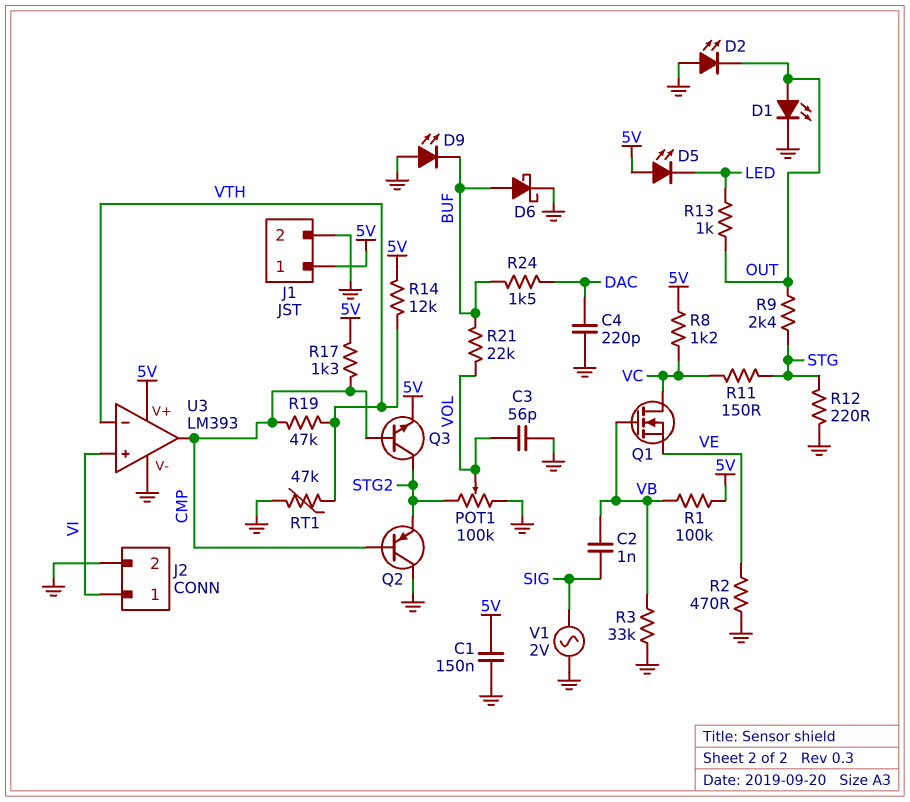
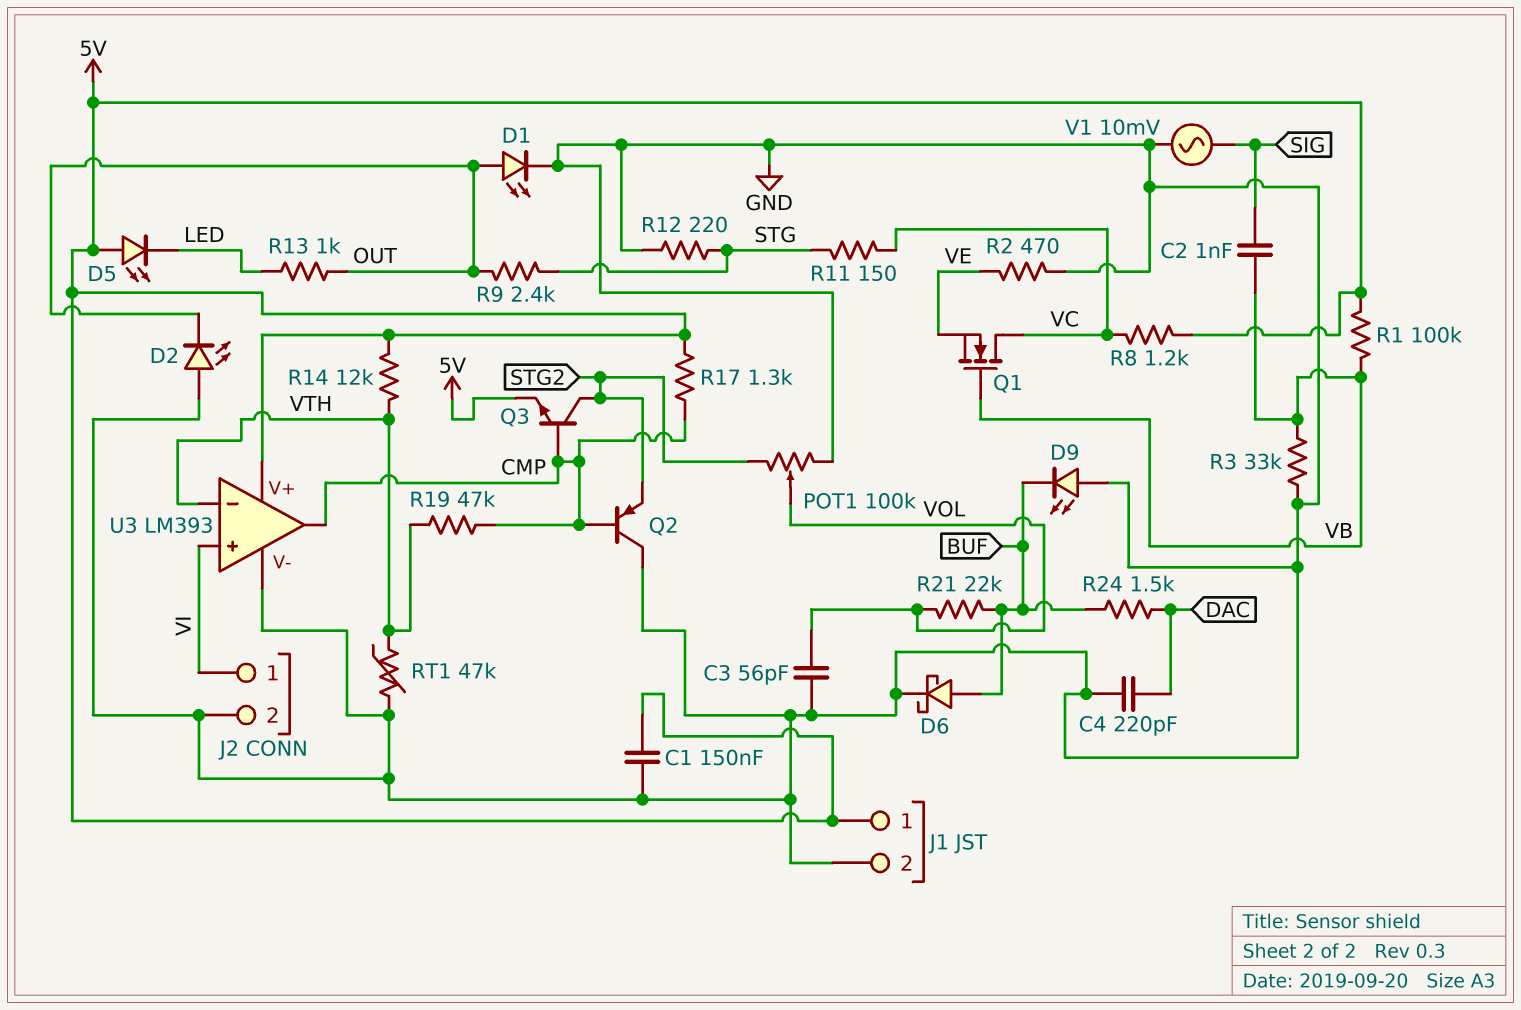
V1: AC 2V (GND, SIG) -> AC 10mV (GND, SIG)

